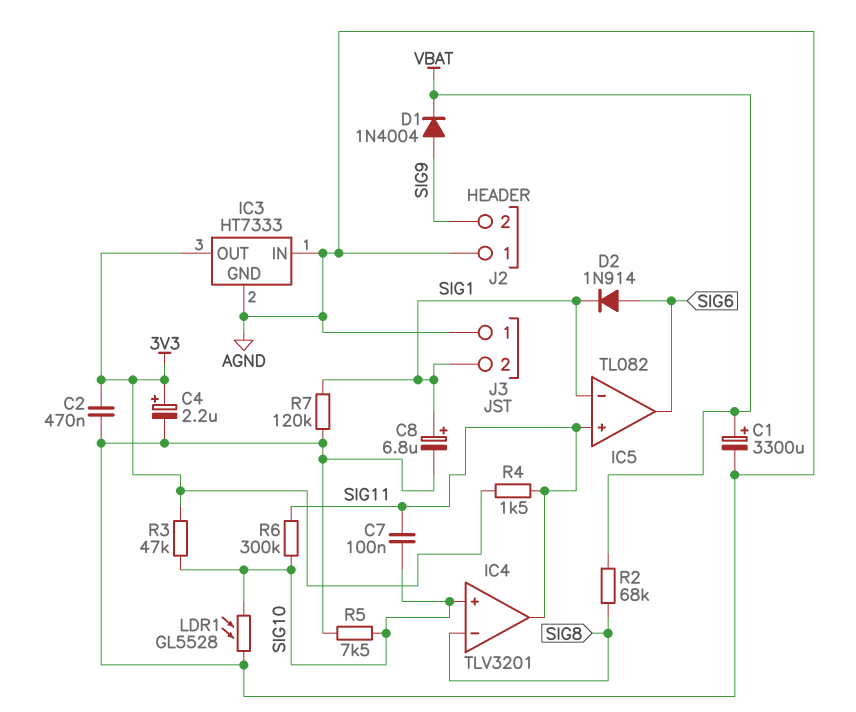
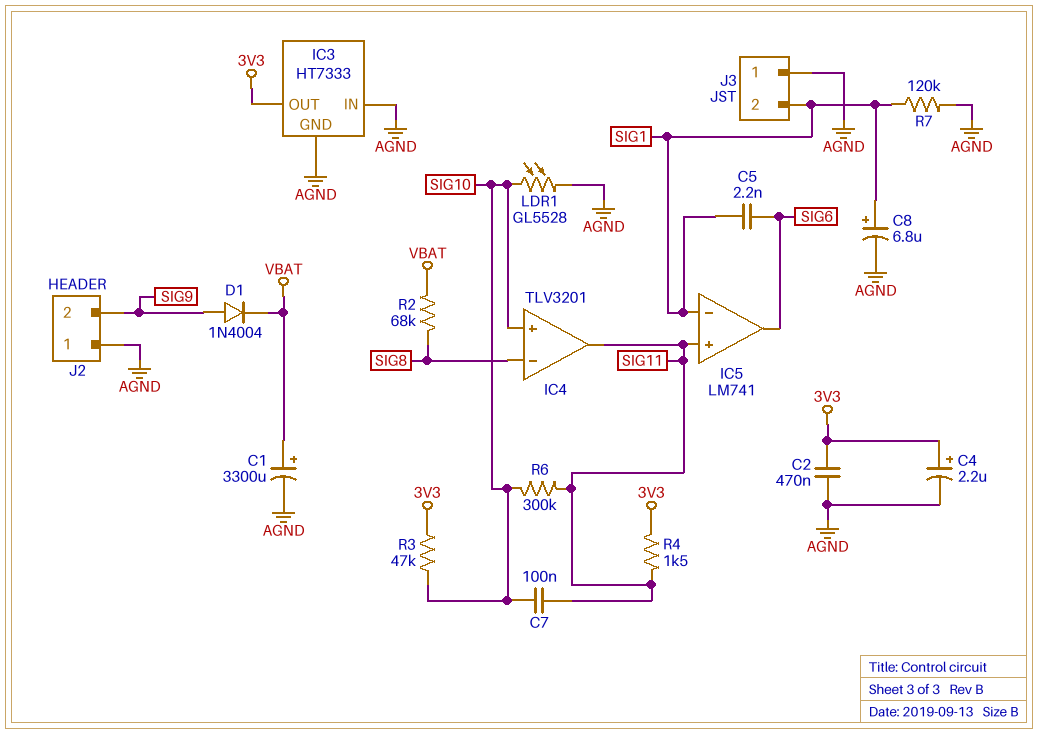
C5: none -> 2.2nF (SIG1, SIG6)
D2: diode 1N914 (A SIG6, K SIG1) -> none
IC5: TL082 -> LM741
R5: 7.5k (AGND, SIG10) -> none

